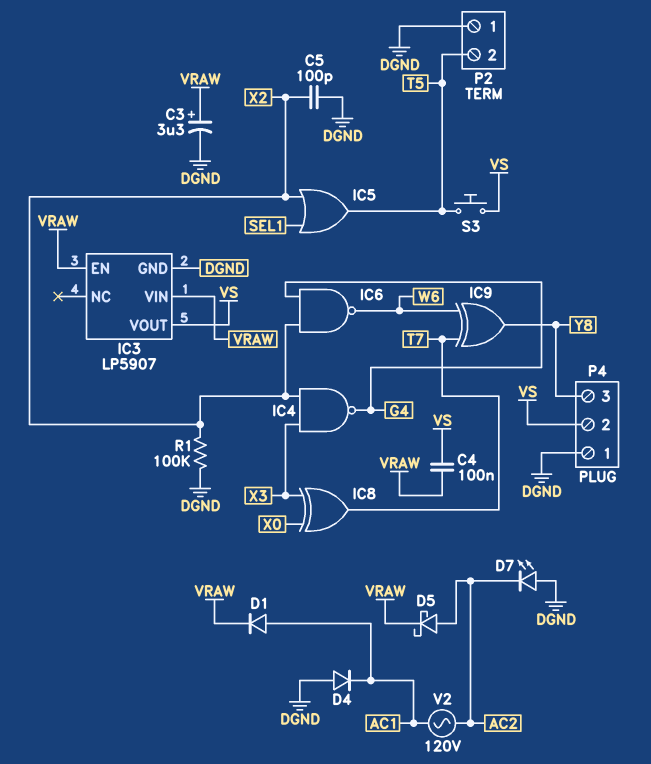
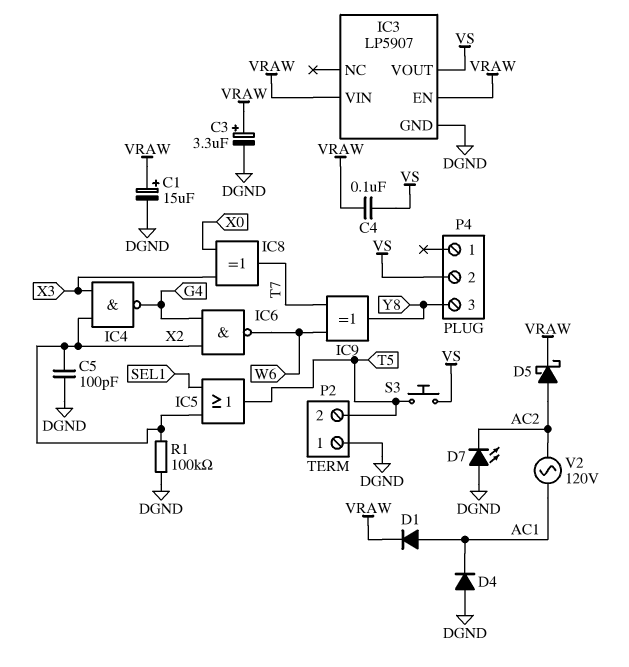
C1: none -> 15uF (plus VRAW, minus DGND)
P4 pin 1: DGND -> none

